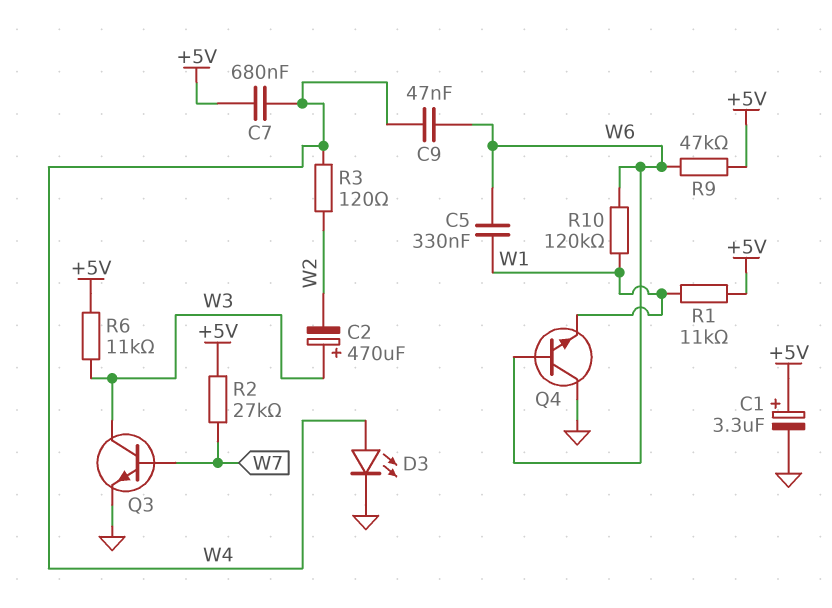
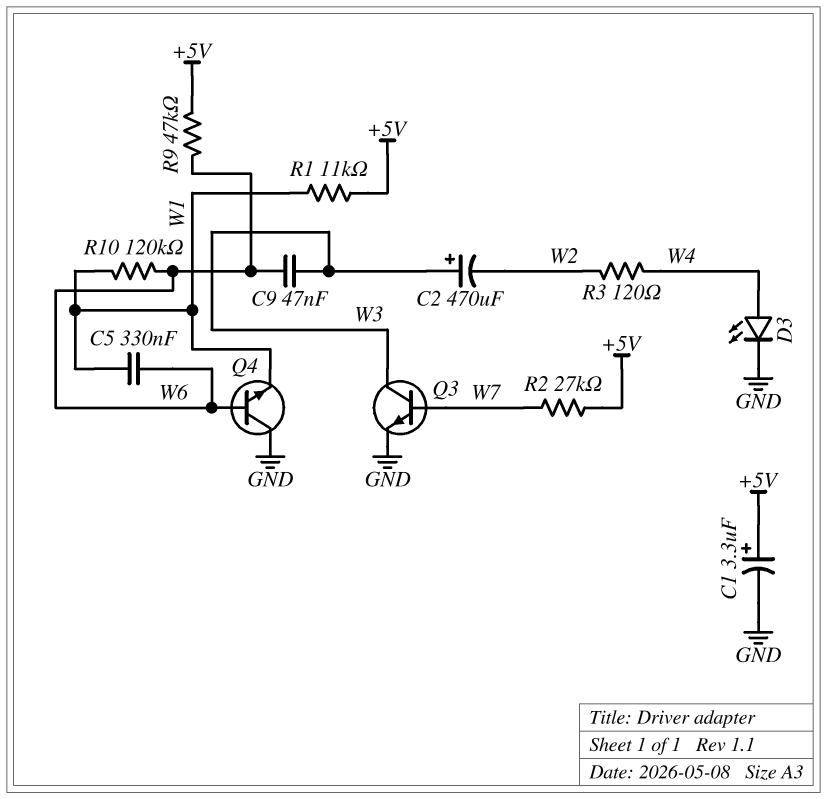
C7: 680nF (+5V, W4) -> none
C9: 47nF (W4, W6) -> 47nF (W3, W6)
R6: 11k (+5V, W3) -> none

